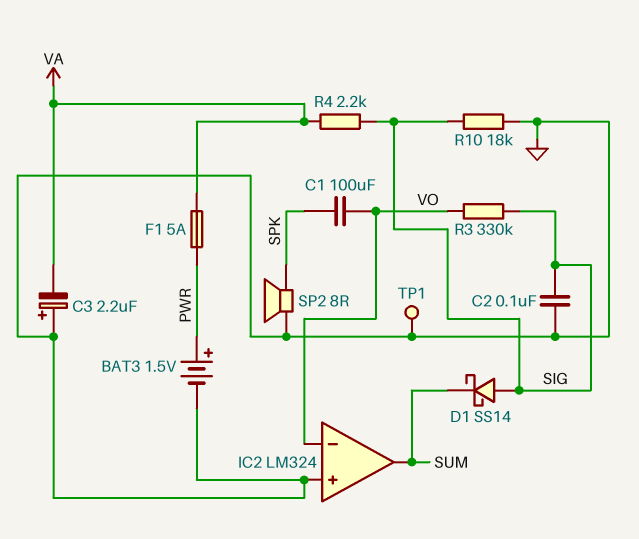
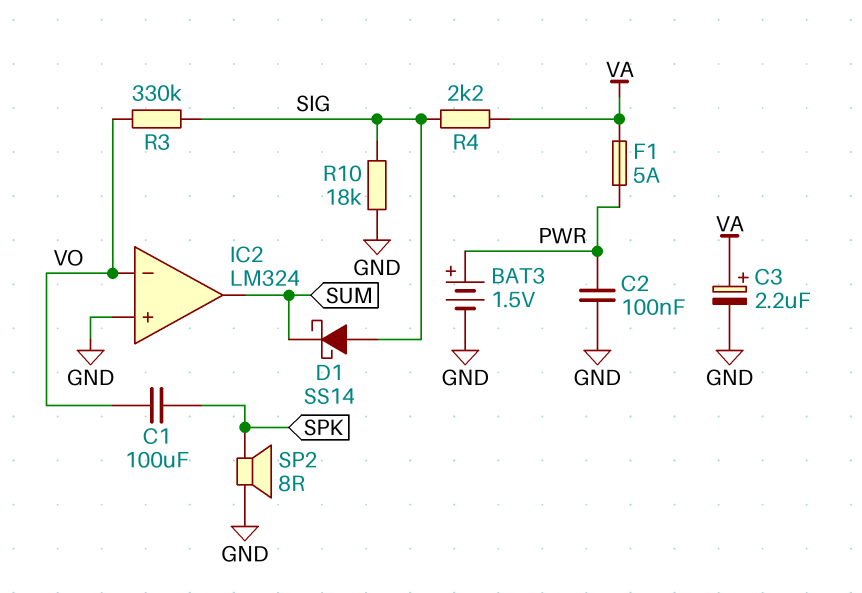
C2: 100nF (GND, SIG) -> 100nF (GND, PWR)
C3: 2.2uF (plus GND, minus VA) -> 2.2uF (plus VA, minus GND)
TP1: test point (GND) -> none

